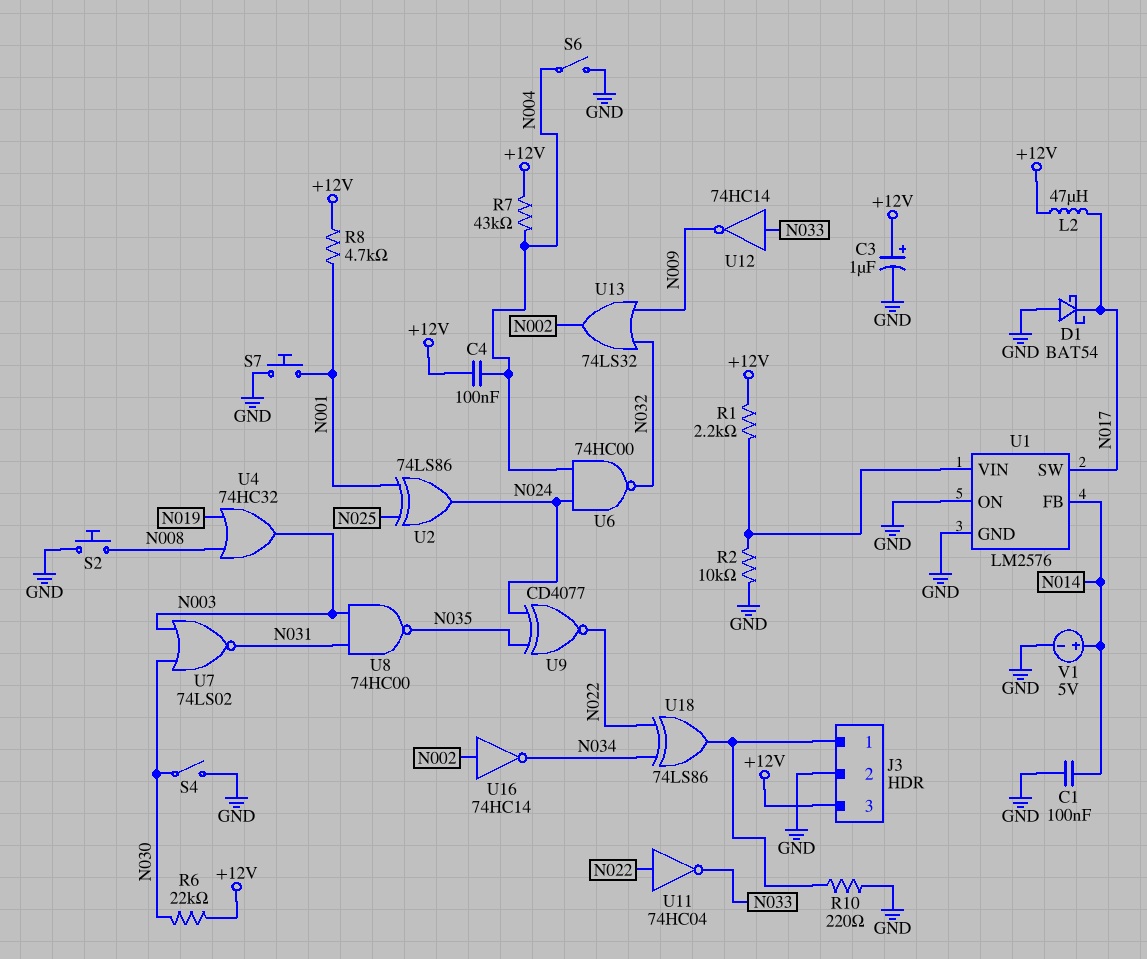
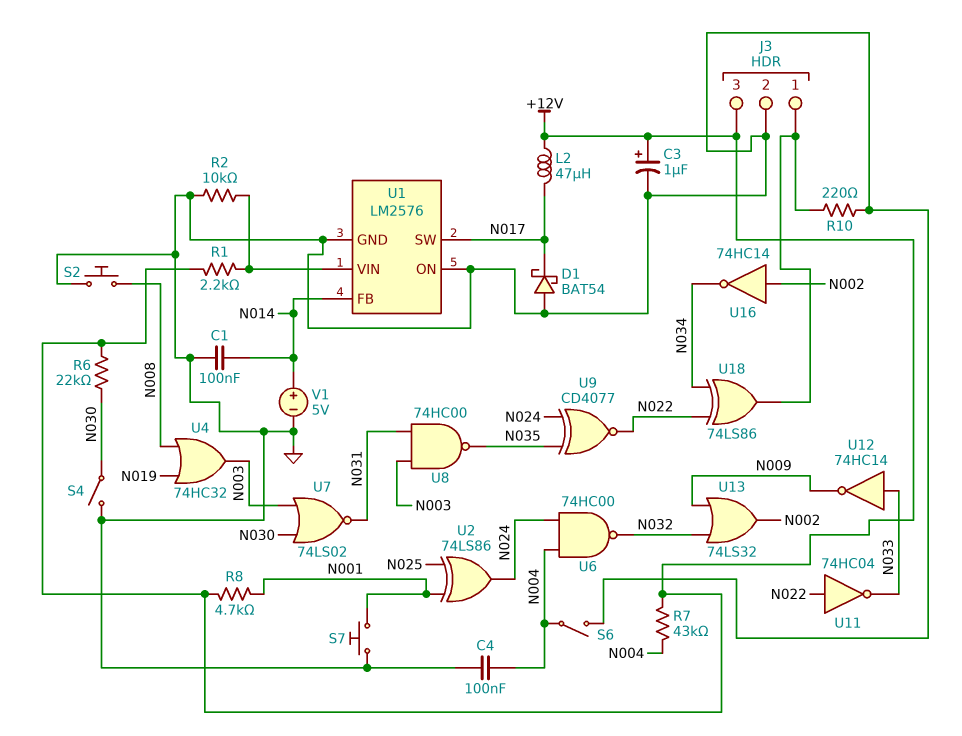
C4: 100nF (+12V, N004) -> 100nF (GND, N004)

